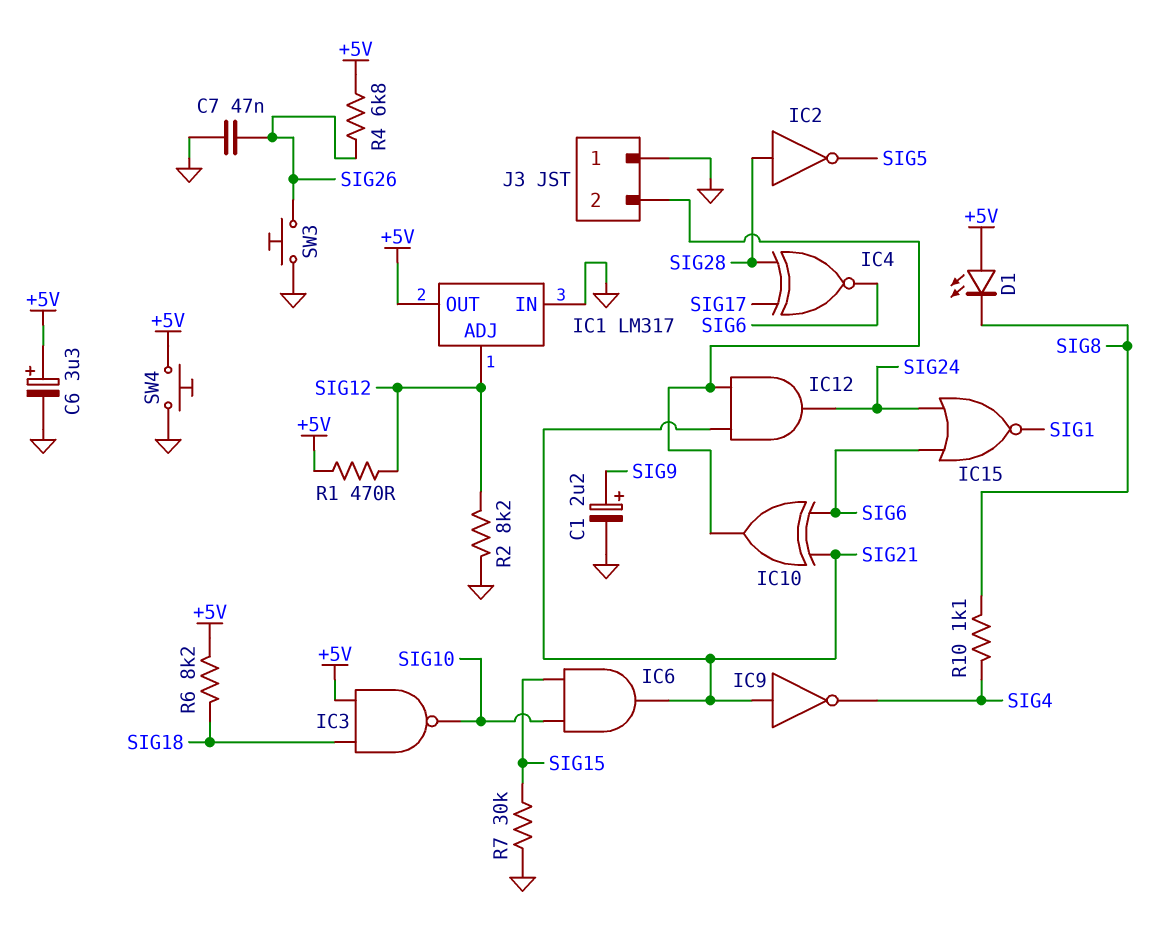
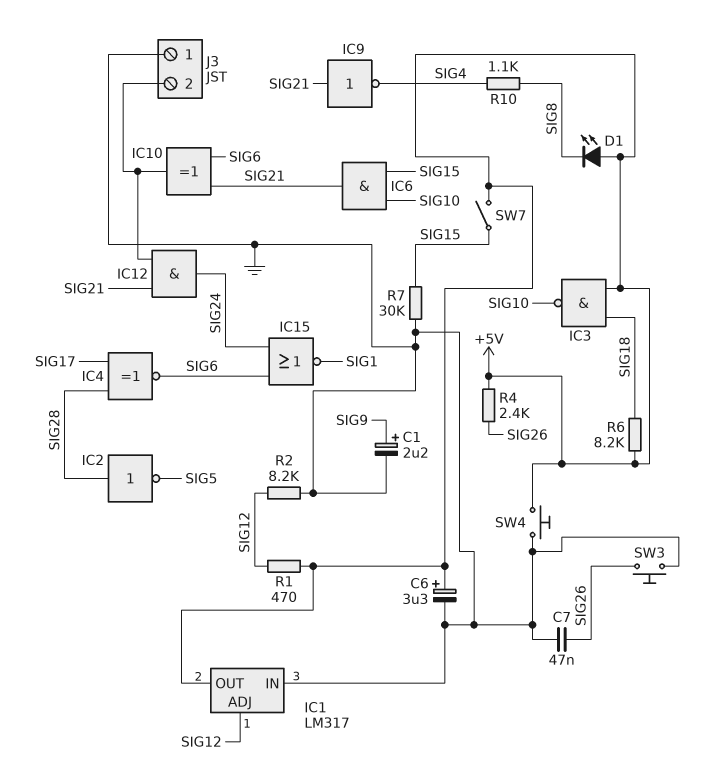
R4: 6.8k (+5V, SIG26) -> 2.4k (+5V, SIG26)
SW7: none -> switch (+5V, SIG15)

